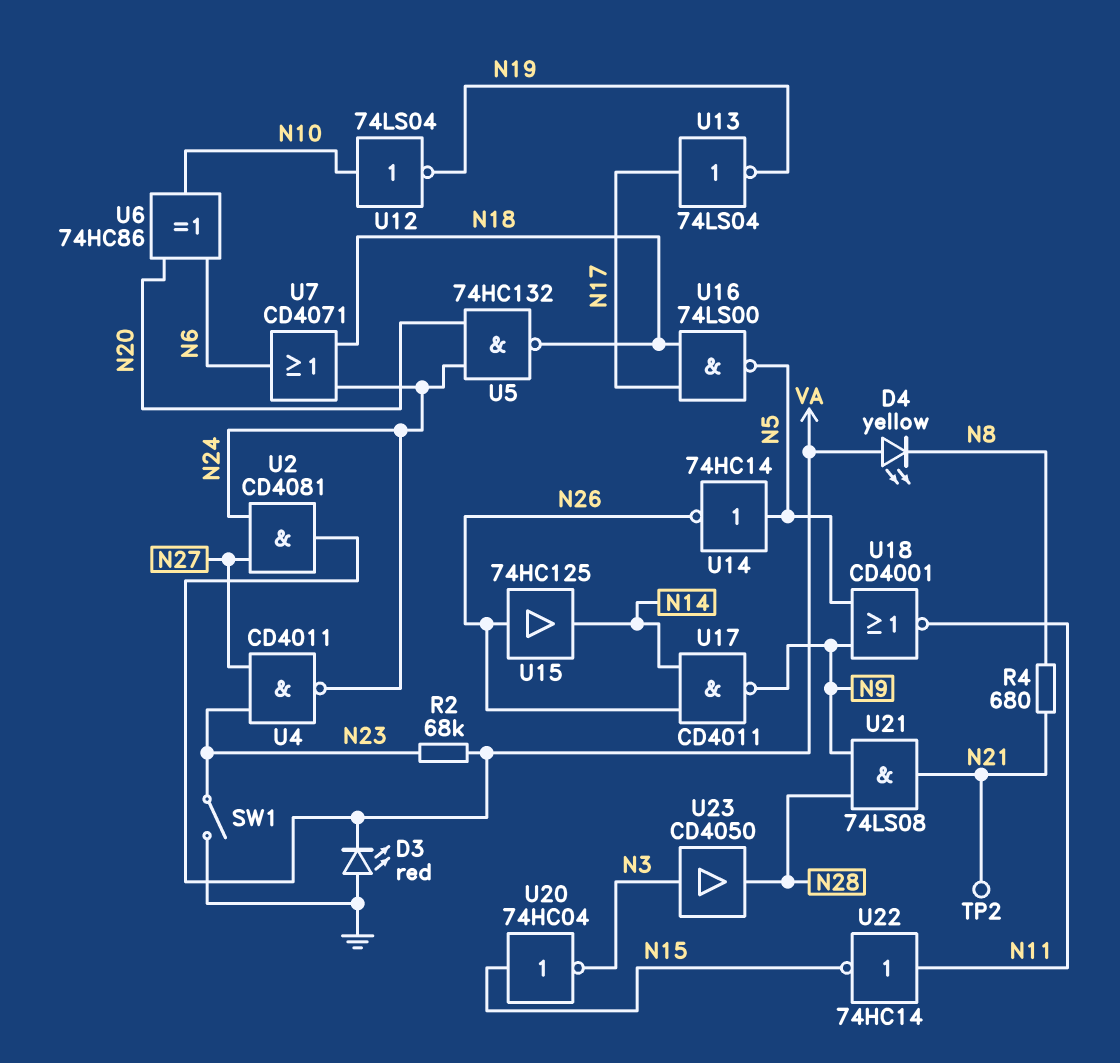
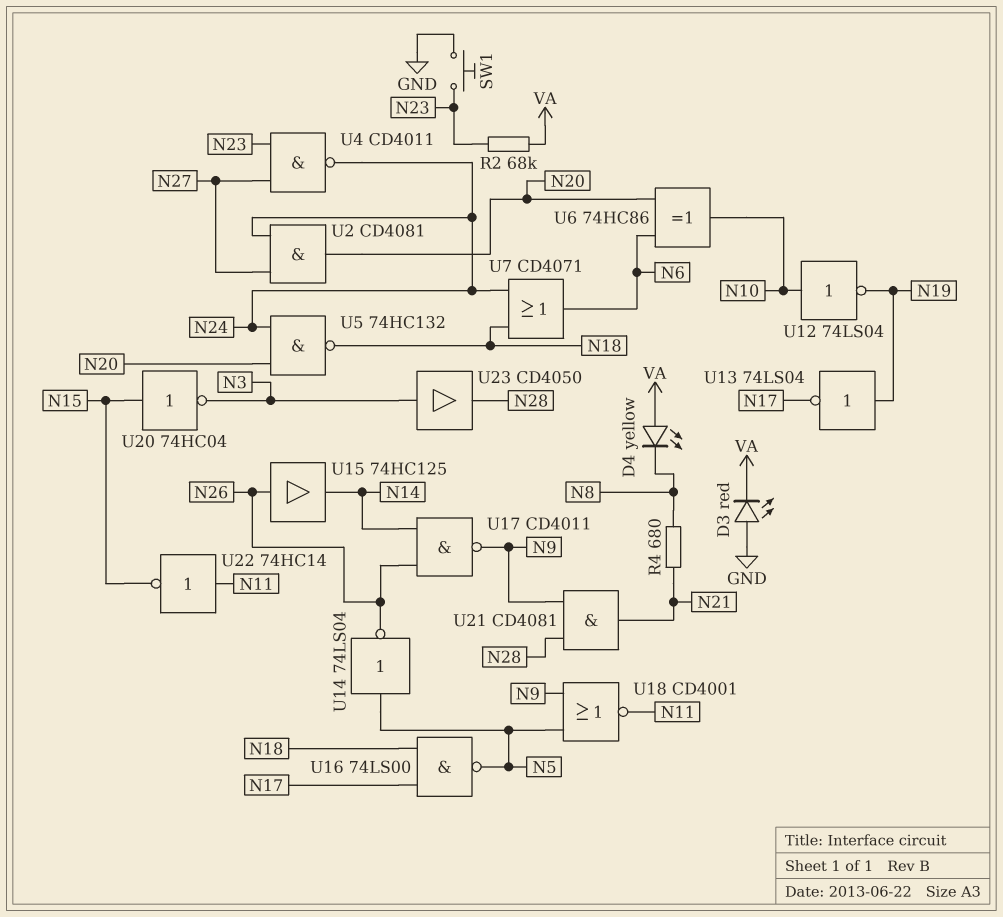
SW1: switch (GND, N23) -> button (GND, N23)
TP2: test point (N21) -> none
U2: AND CD4081 (in N24, in N27, out VA) -> AND CD4081 (in N24, in N27, out N20)
U13: NOT 74LS04 (in N17, out N19) -> NOT 74LS04 (in N19, out N17)
U14: NOT 74HC14 (in N5, out N26) -> NOT 74LS04 (in N5, out N26)
U21: AND 74LS08 (in N9, in N28, out N21) -> AND CD4081 (in N9, in N28, out N21)

